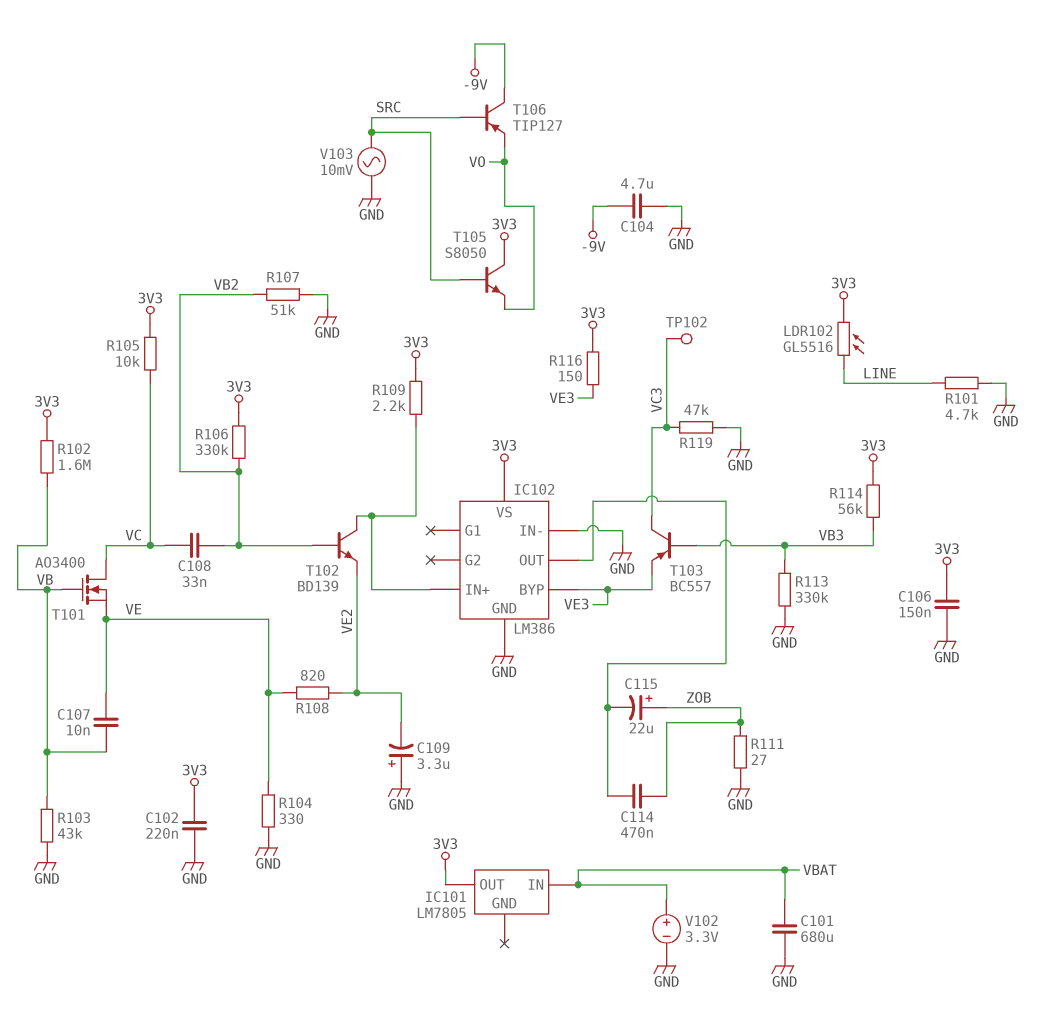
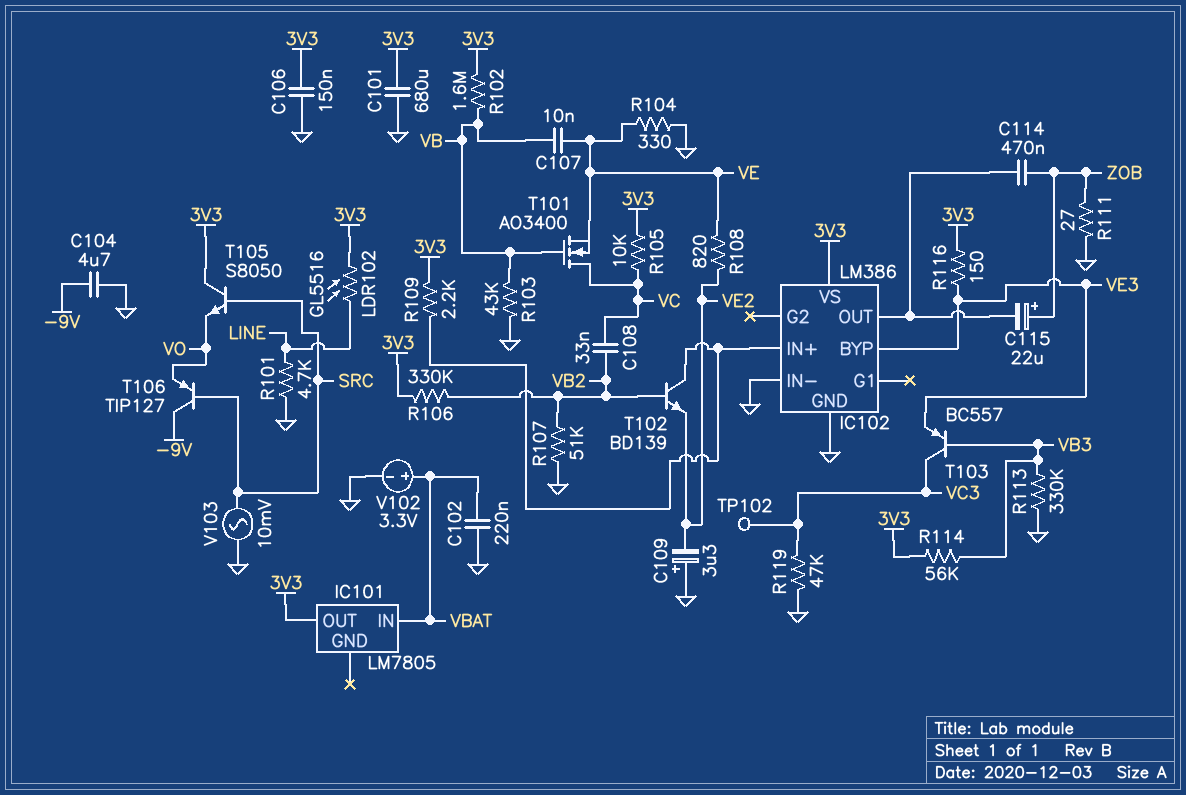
C101: 680uF (GND, VBAT) -> 680uF (3V3, GND)
C102: 220nF (3V3, GND) -> 220nF (GND, VBAT)

